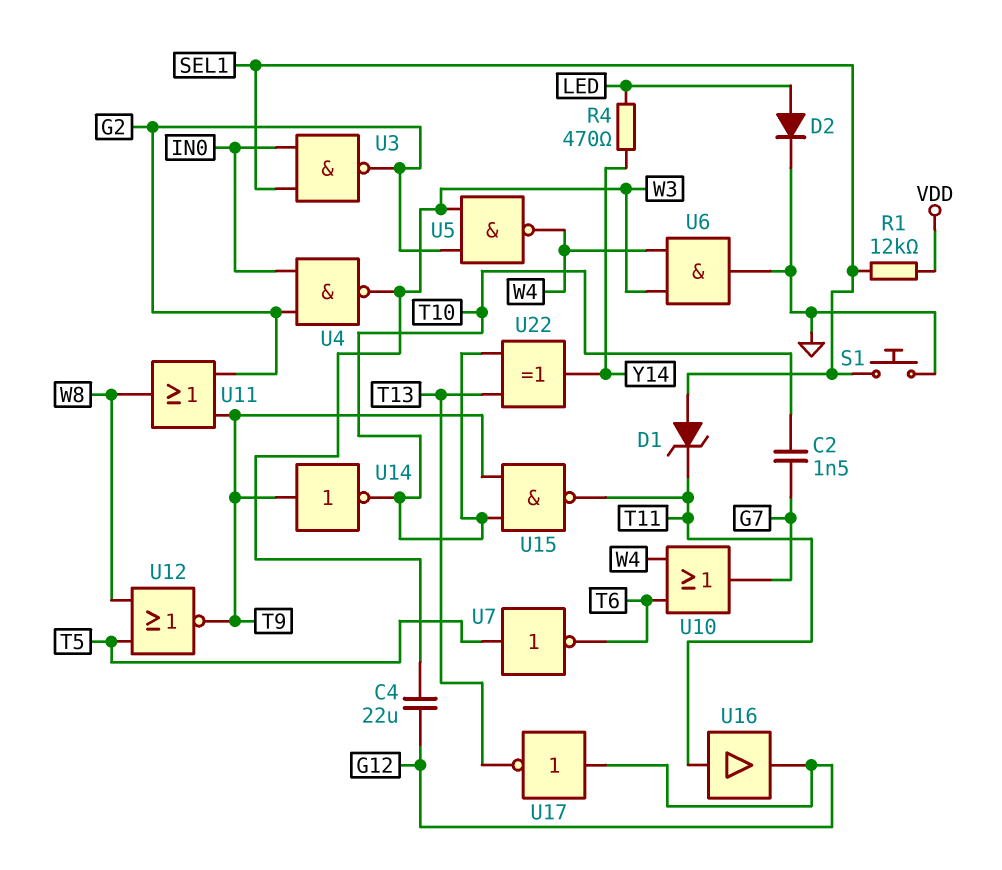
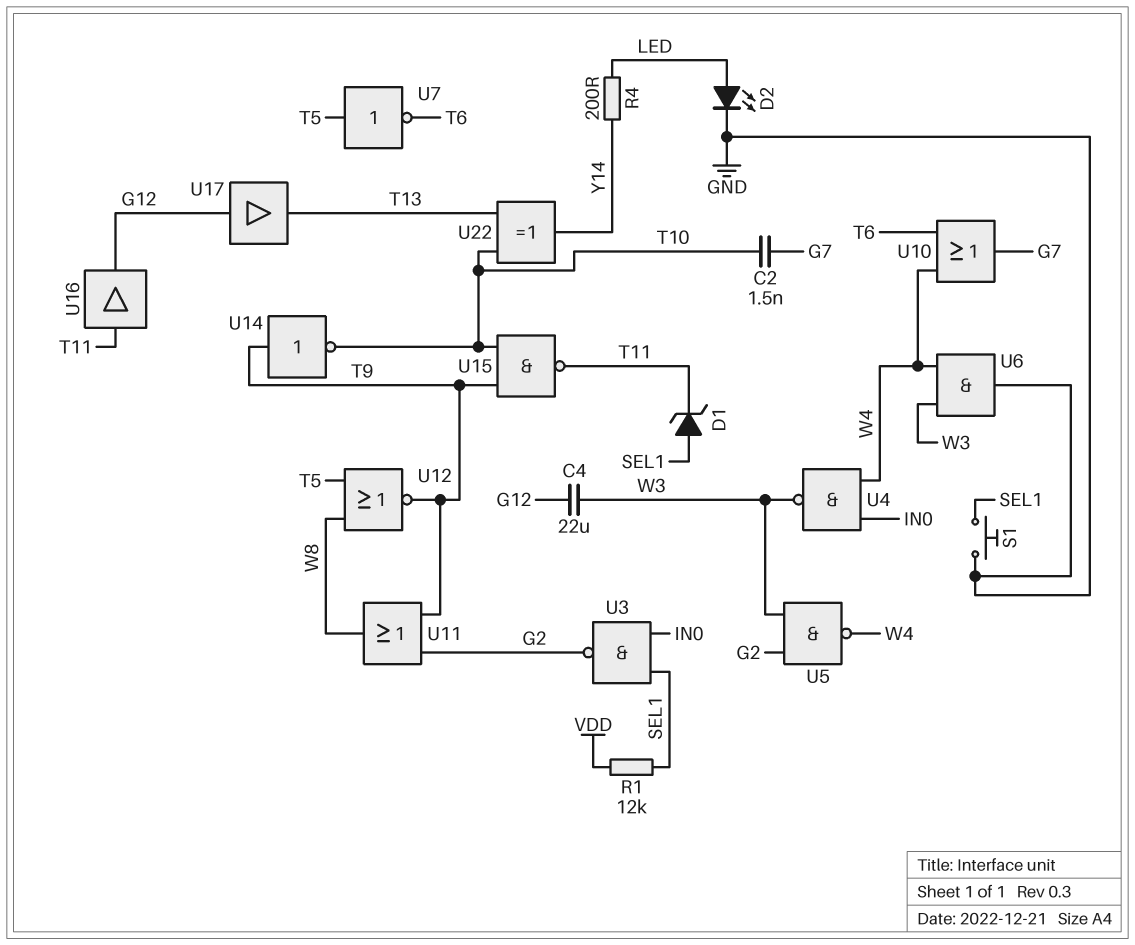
D2: diode (A LED, K GND) -> LED (A LED, K GND)
R4: 470 (LED, Y14) -> 200 (LED, Y14)
U4: NAND (in G2, in IN0, out W3) -> NAND (in IN0, in W4, out W3)
U17: NOT (in G12, out T13) -> buffer (in G12, out T13)

